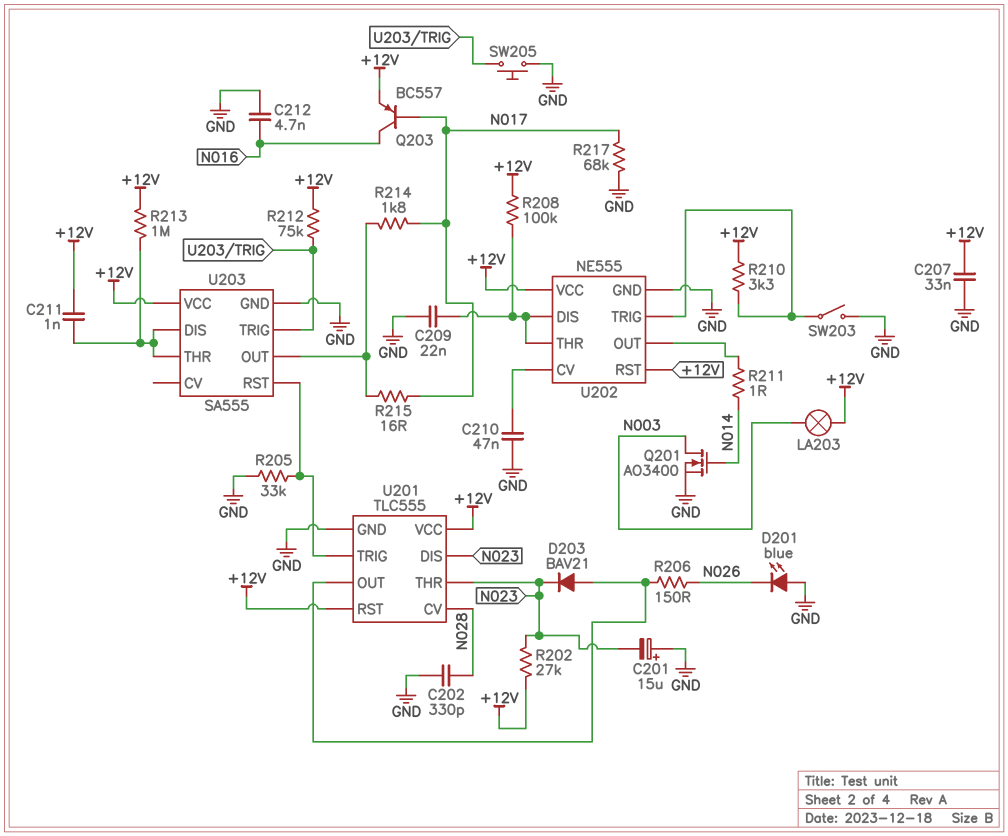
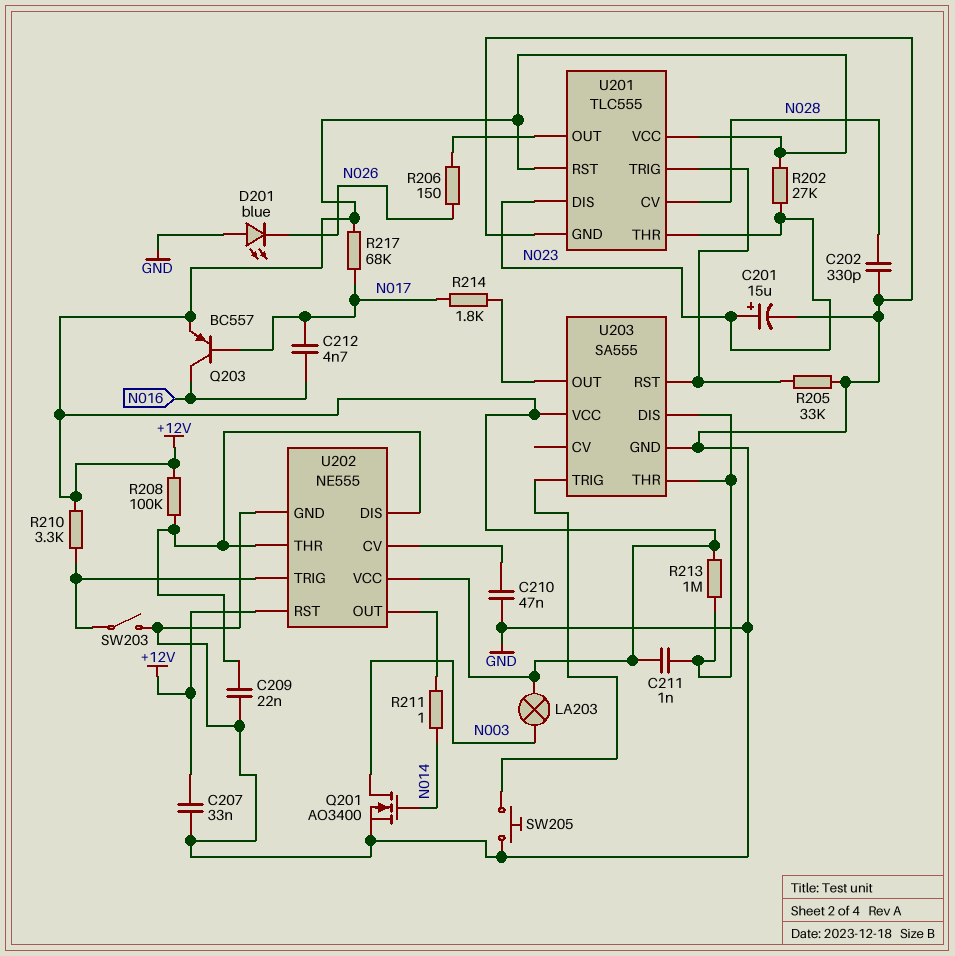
C201: 15uF (plus GND, minus N023) -> 15uF (plus N023, minus GND)
C212: 4.7nF (GND, N016) -> 4.7nF (N016, N017)
D203: diode BAV21 (A U201/OUT, K N023) -> none
R212: 75k (+12V, U203/TRIG) -> none
R215: 16 (N017, U203/OUT) -> none
R217: 68k (GND, N017) -> 68k (+12V, N017)

